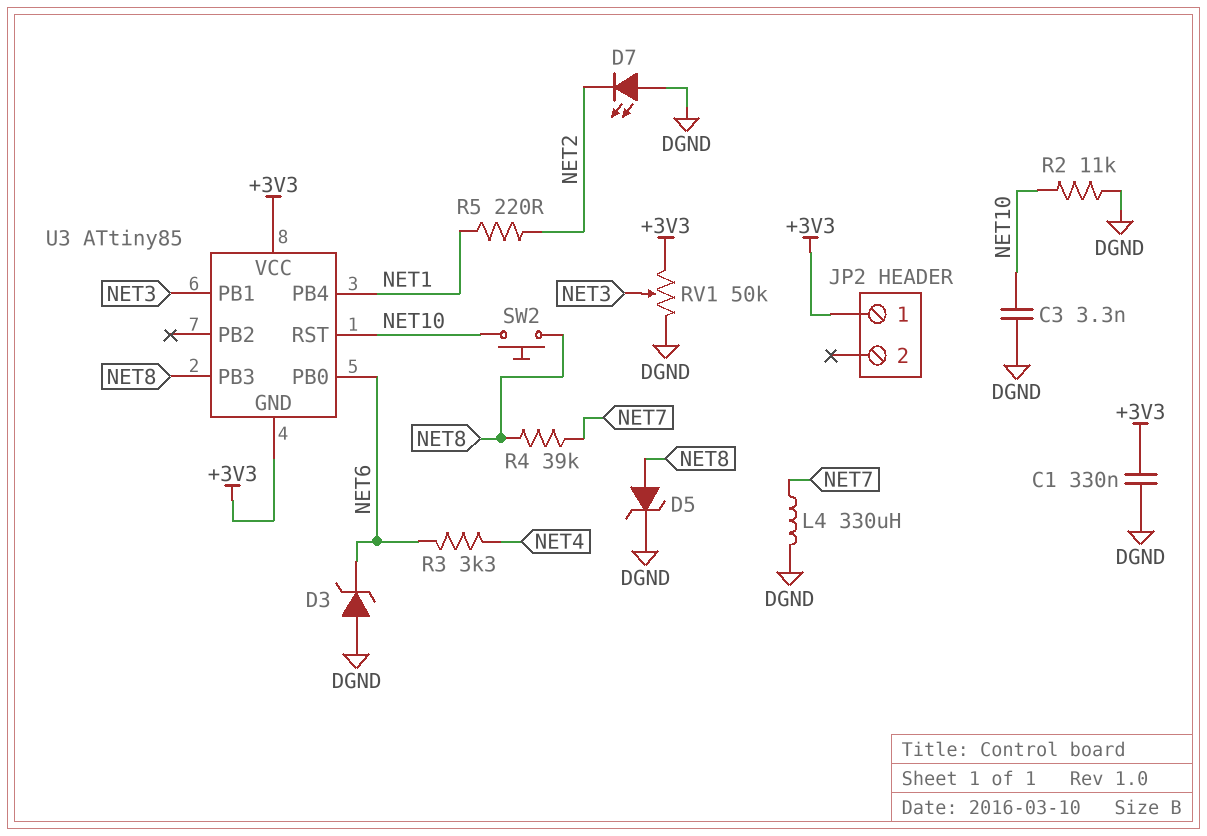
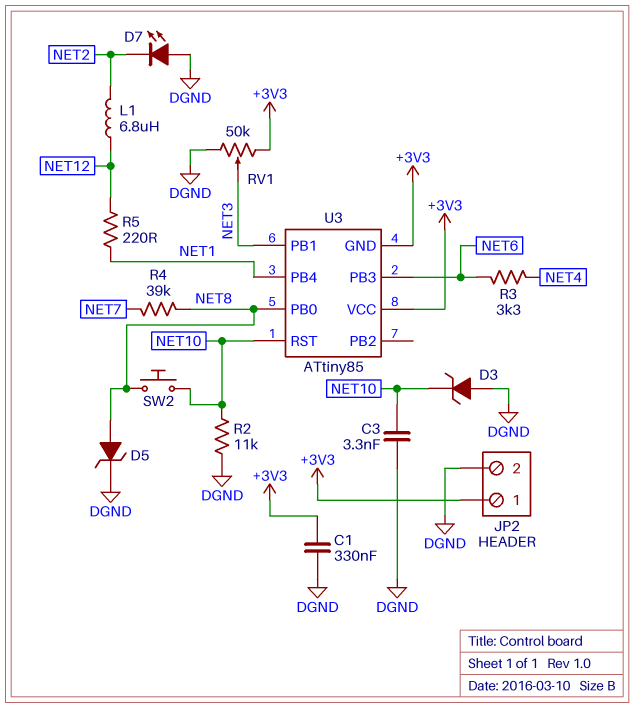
D3: zener (A DGND, K NET6) -> zener (A DGND, K NET10)
JP2 pin 2: none -> DGND
L1: none -> 6.8uH (NET2, NET12)
L4: 330uH (DGND, NET7) -> none
R5: 220 (NET1, NET2) -> 220 (NET1, NET12)
U3 pin PB0: NET6 -> NET8
U3 pin PB3: NET8 -> NET6

